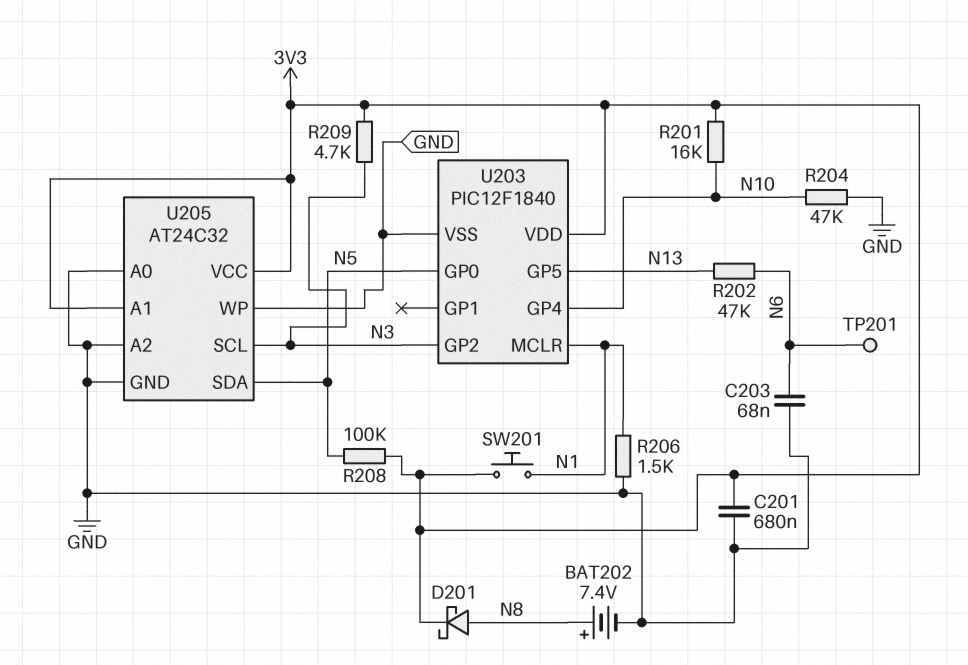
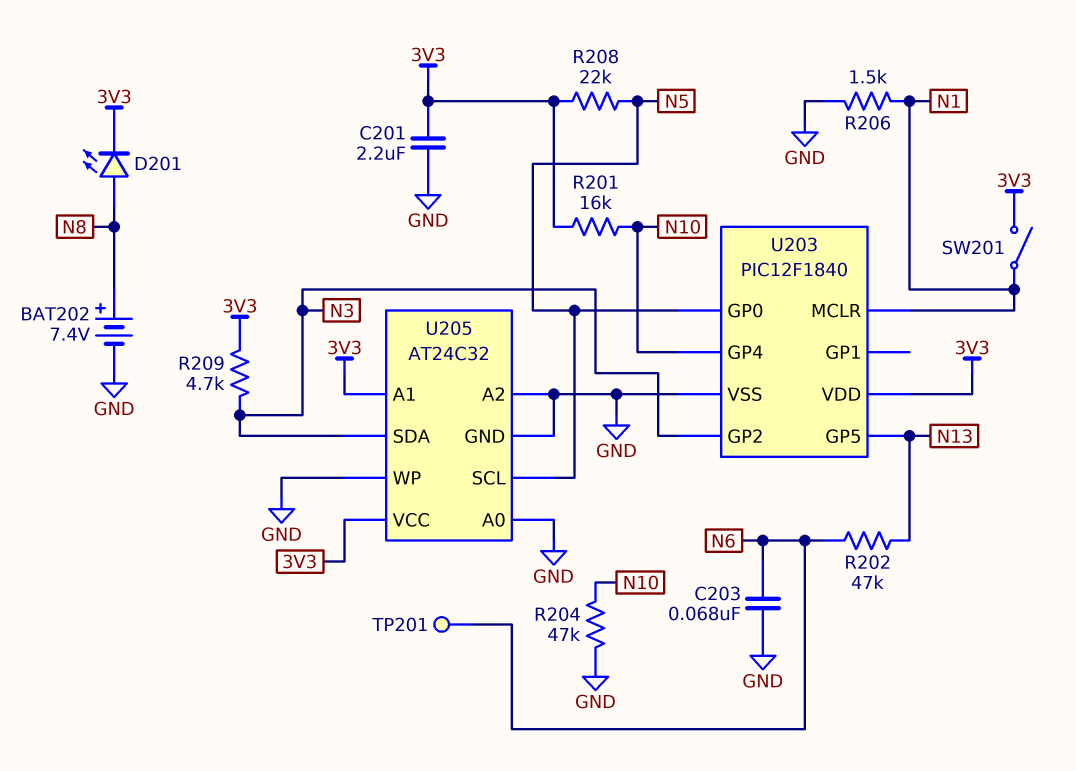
C201: 680nF (3V3, GND) -> 2.2uF (3V3, GND)
D201: schottky (A N8, K 3V3) -> LED (A N8, K 3V3)
R208: 100k (3V3, N5) -> 22k (3V3, N5)
SW201: button (3V3, N1) -> switch (3V3, N1)
U205 pin SCL: N3 -> N5
U205 pin SDA: N5 -> N3

